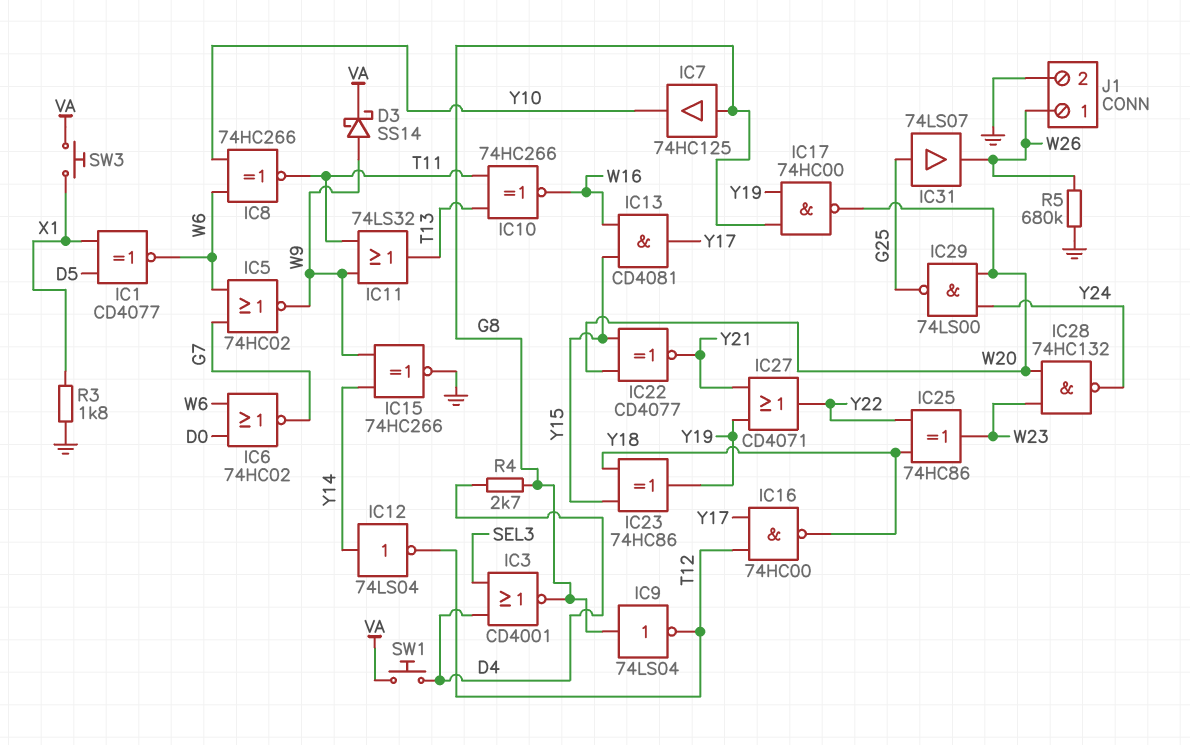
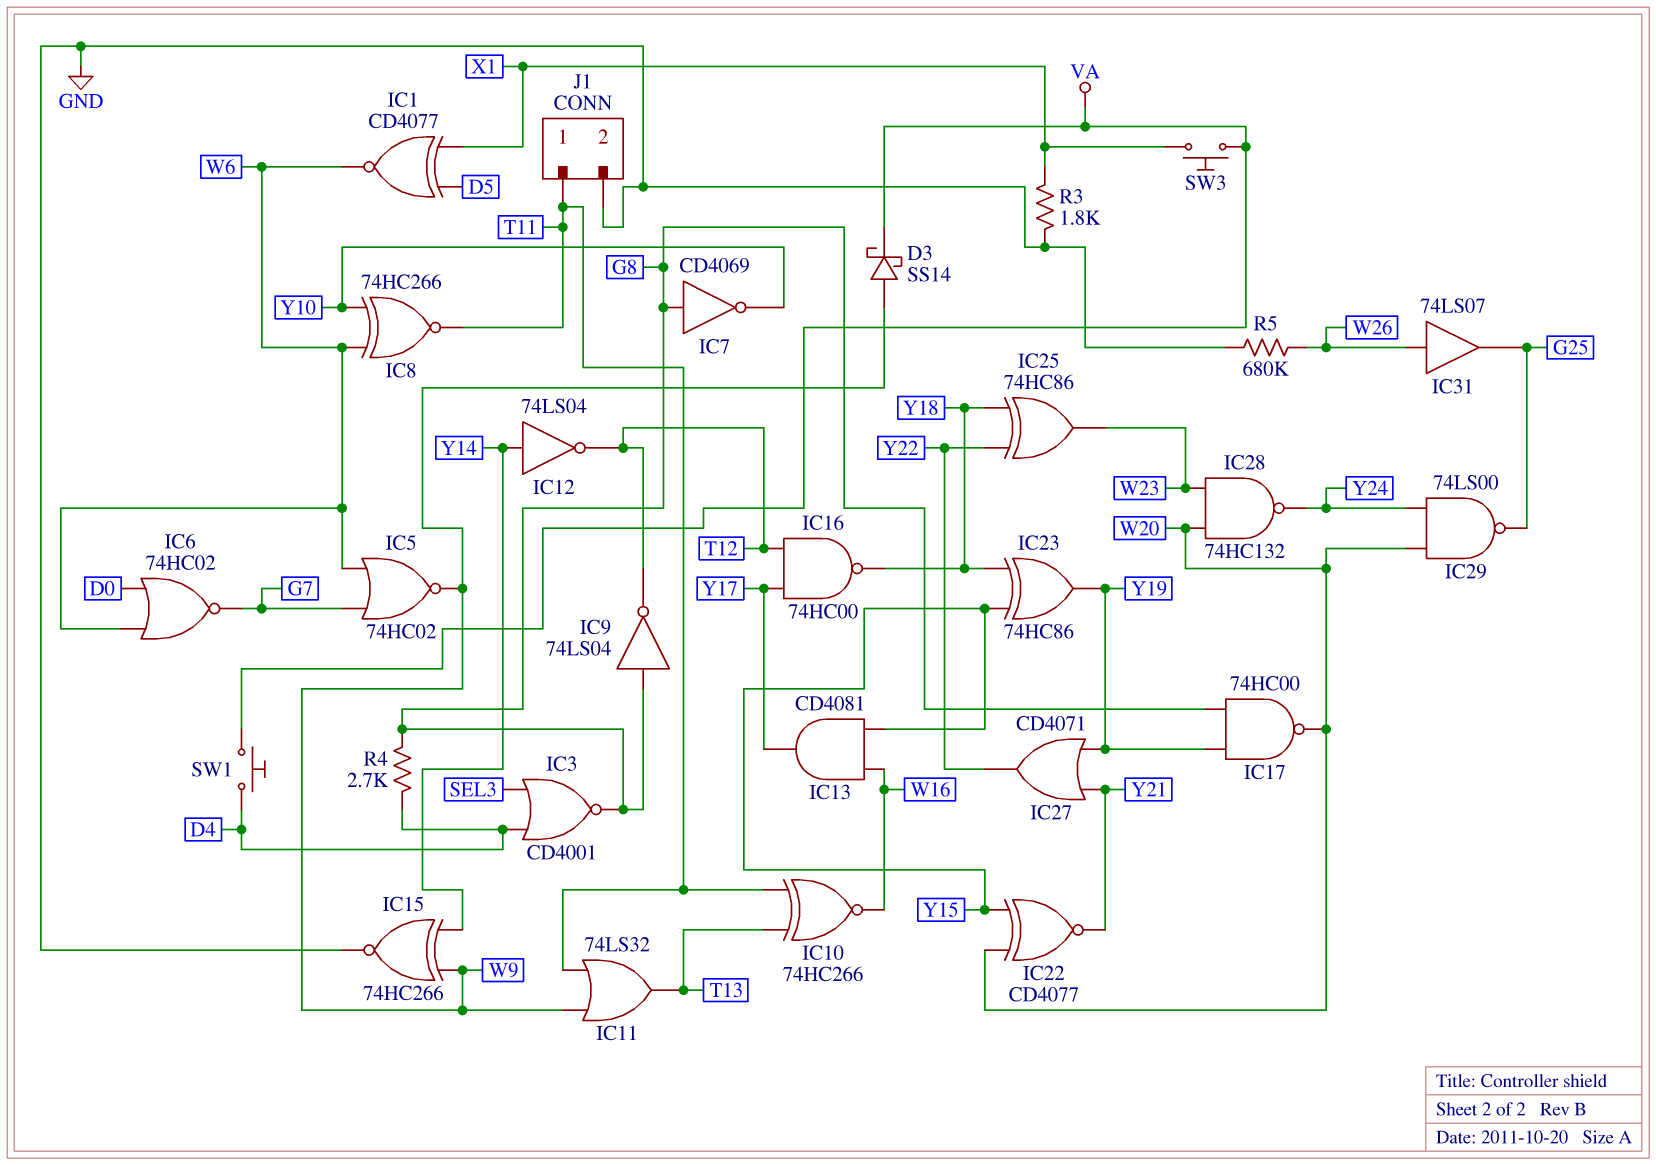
IC7: buffer 74HC125 (in G8, out Y10) -> NOT CD4069 (in G8, out Y10)
IC31: buffer 74LS07 (in G25, out W26) -> buffer 74LS07 (in W26, out G25)
J1 pin 1: W26 -> T11

